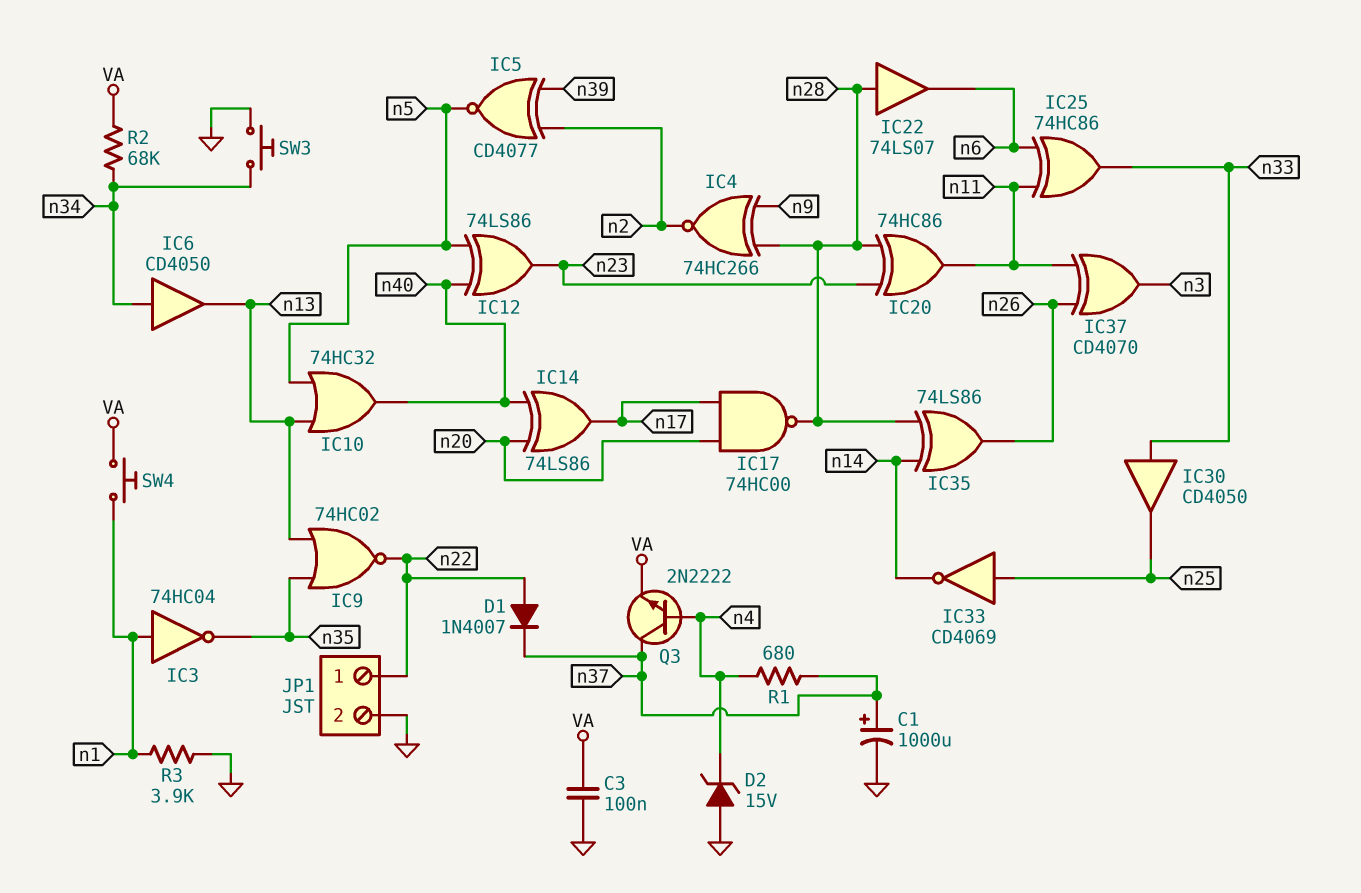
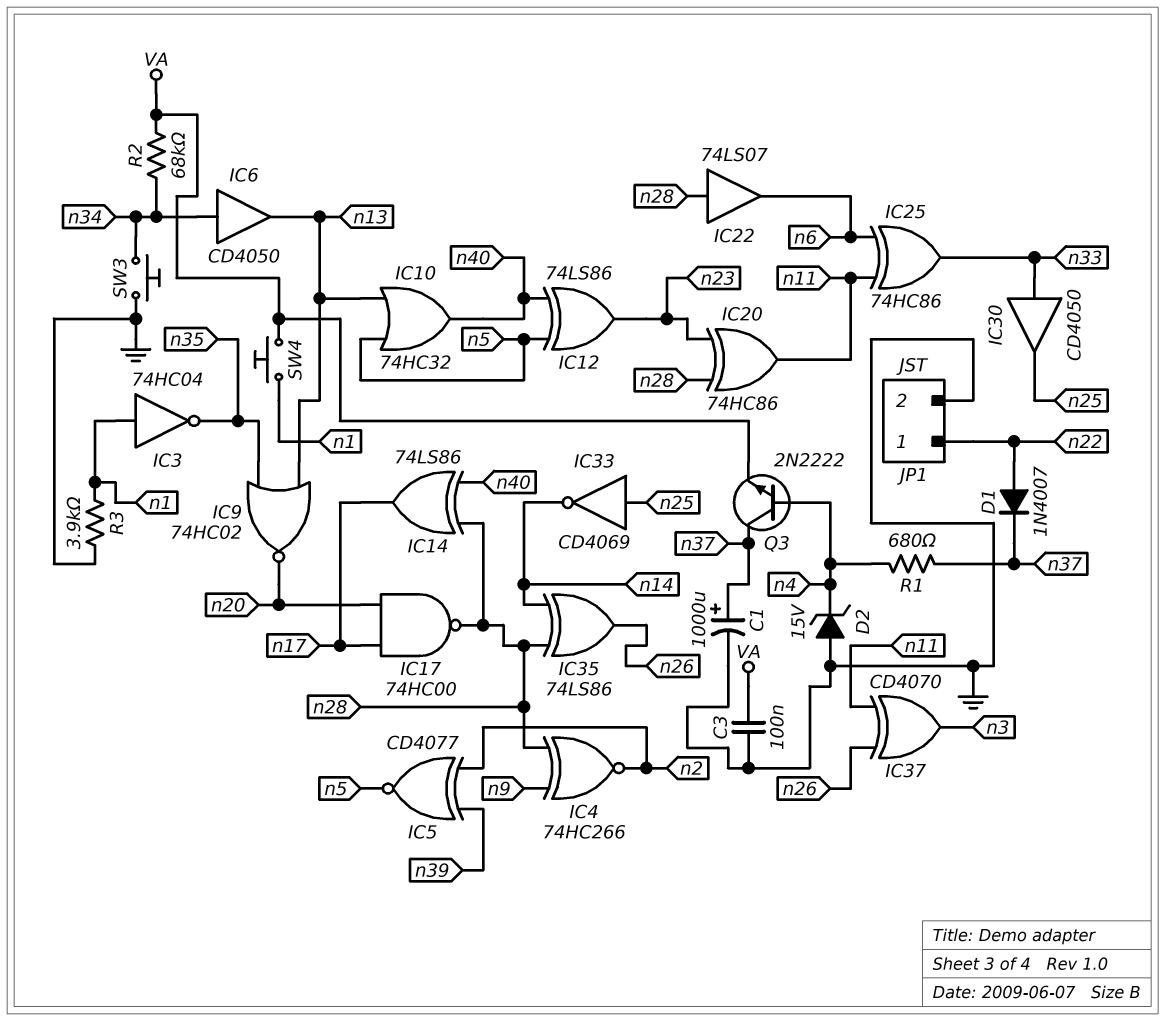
IC9: NOR 74HC02 (in n13, in n35, out n22) -> NOR 74HC02 (in n13, in n35, out n20)
IC14: XOR 74LS86 (in n20, in n40, out n17) -> XOR 74LS86 (in n28, in n40, out n17)

